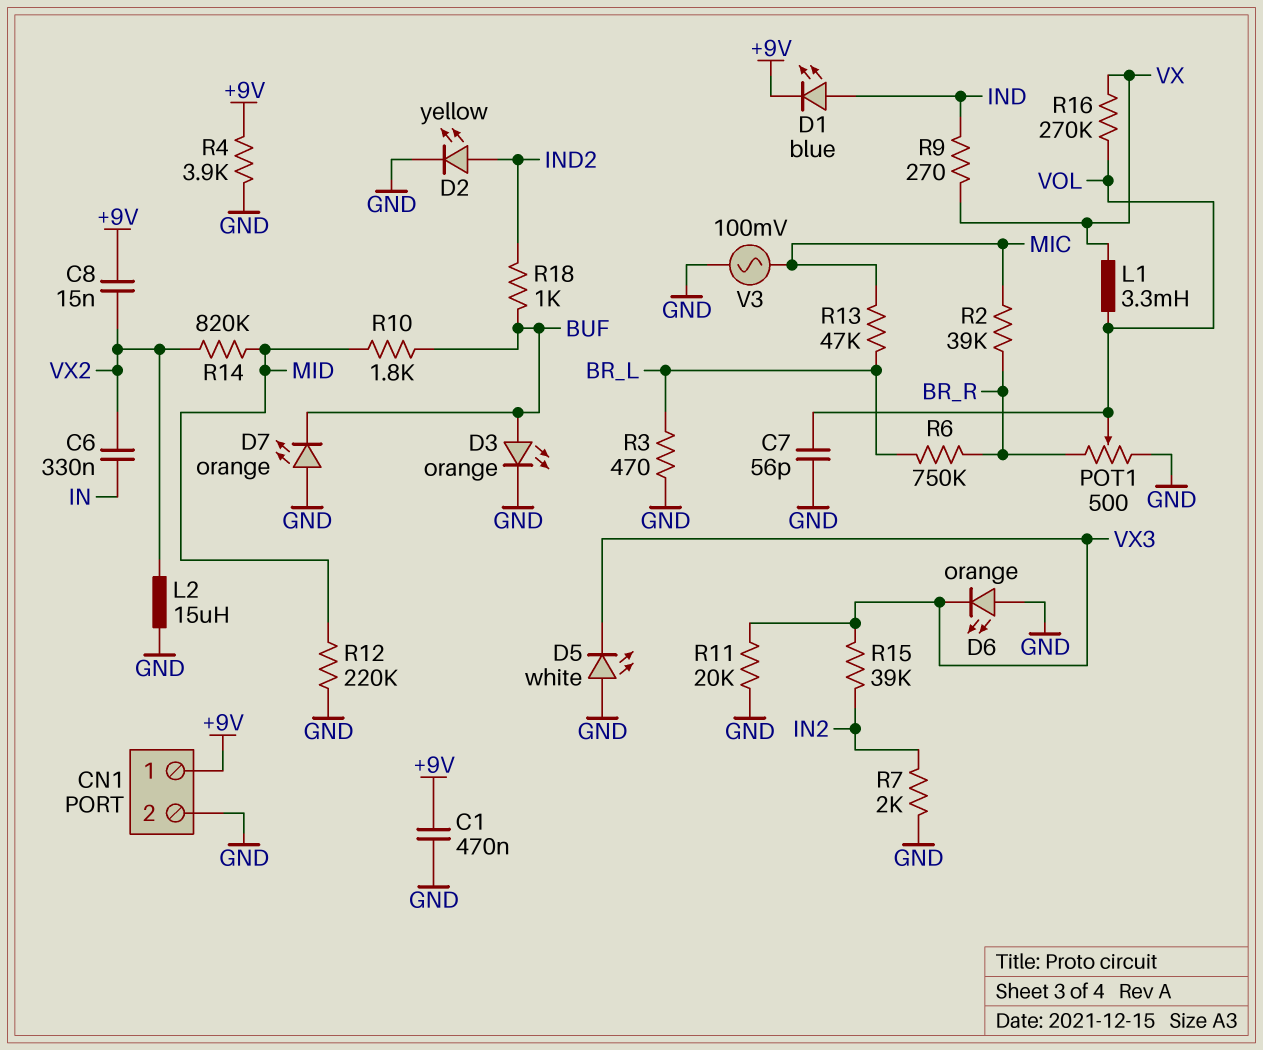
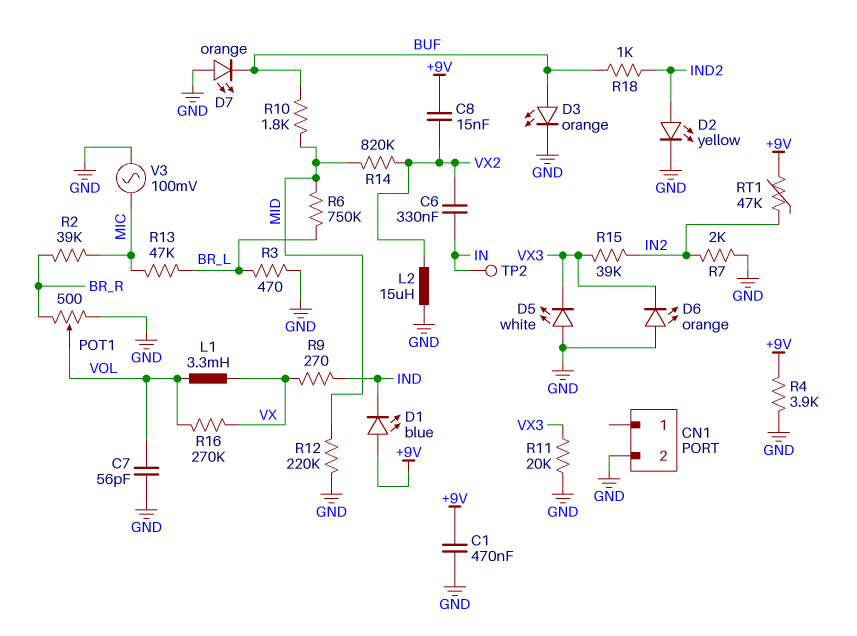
CN1 pin 1: +9V -> none
D1: LED blue (A IND, K +9V) -> LED blue (A +9V, K IND)
R6: 750k (BR_L, BR_R) -> 750k (BR_L, MID)
RT1: none -> 47k (+9V, IN2)
TP2: none -> test point (IN)

